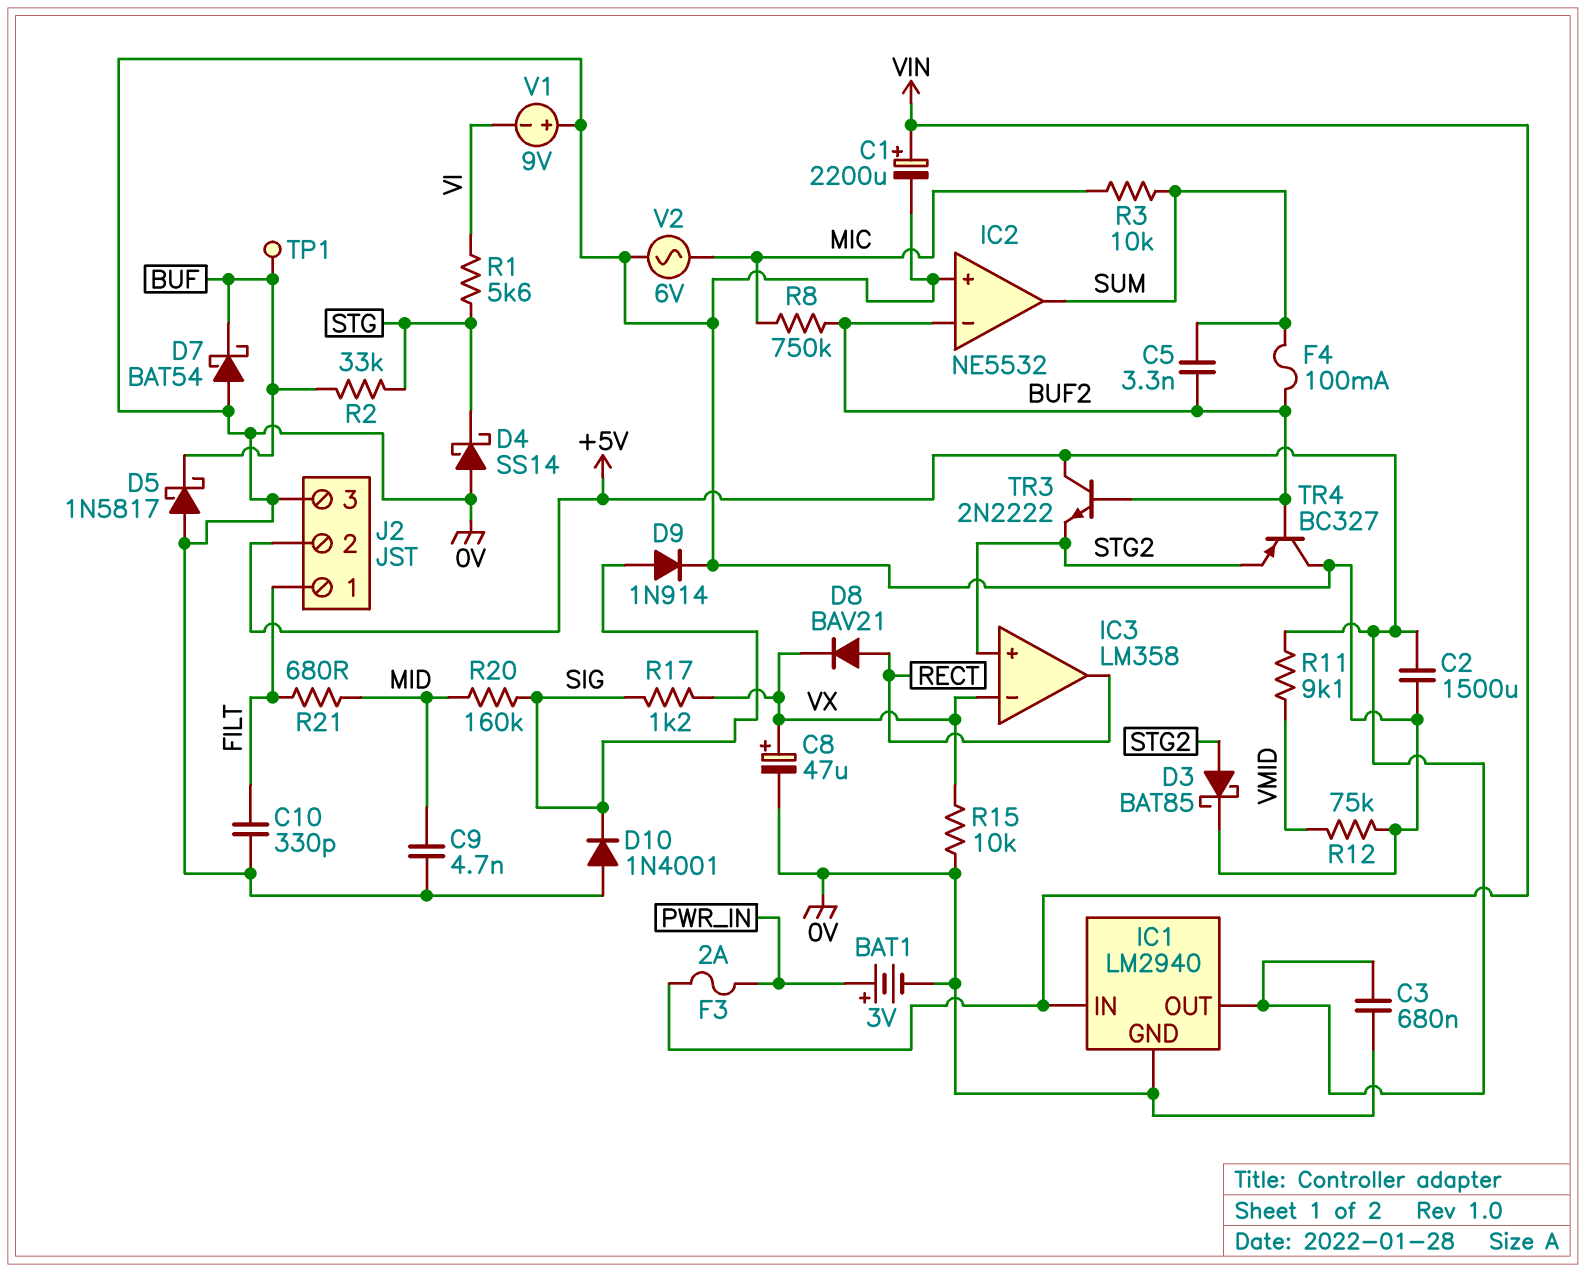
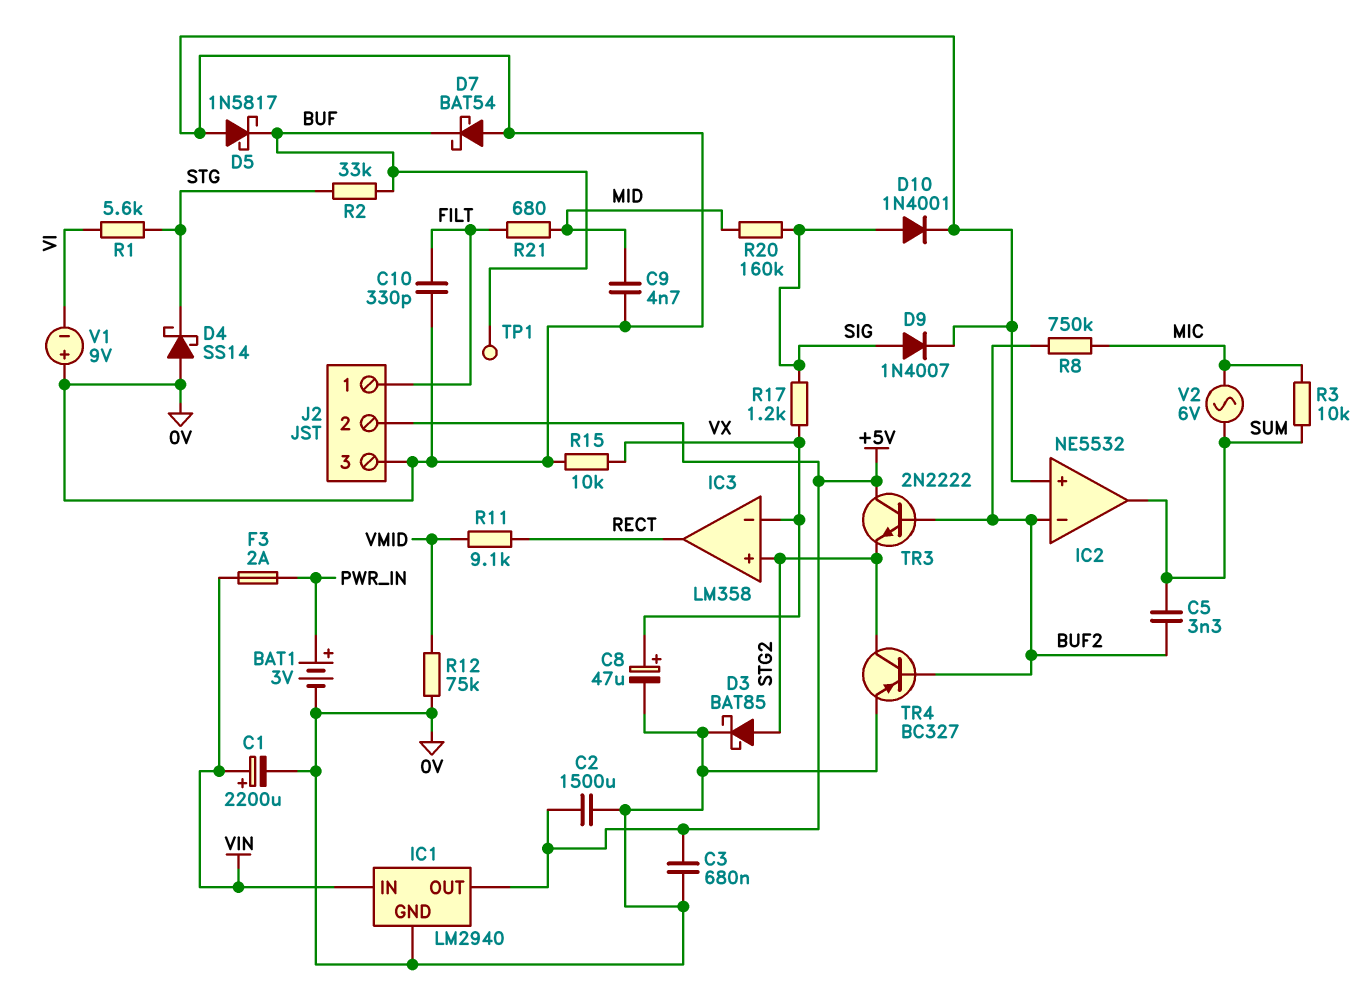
D8: diode BAV21 (A RECT, K VX) -> none
D9: diode 1N914 (A SIG, K 0V) -> diode 1N4007 (A SIG, K 0V)
D10: diode 1N4001 (A 0V, K SIG) -> diode 1N4001 (A SIG, K 0V)
F4: 100mA (BUF2, SUM) -> none
R11: 9.1k (+5V, VMID) -> 9.1k (RECT, VMID)
TR4: PNP BC327 (B BUF2, C 0V, E STG2) -> PNP BC327 (B BUF2, C STG2, E 0V)
V2: AC 6V (0V, MIC) -> AC 6V (MIC, SUM)

